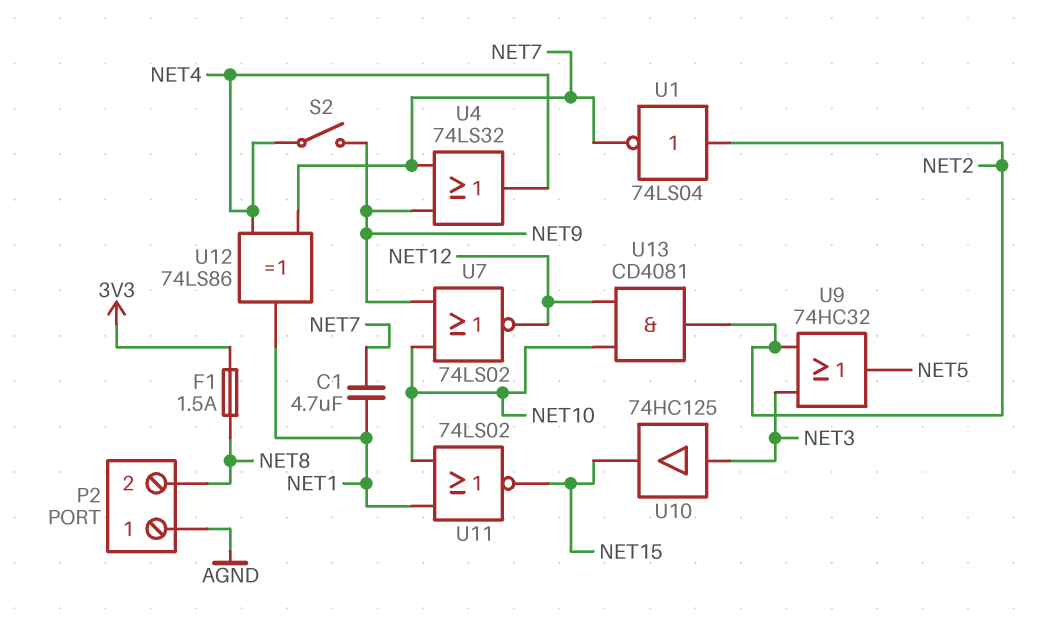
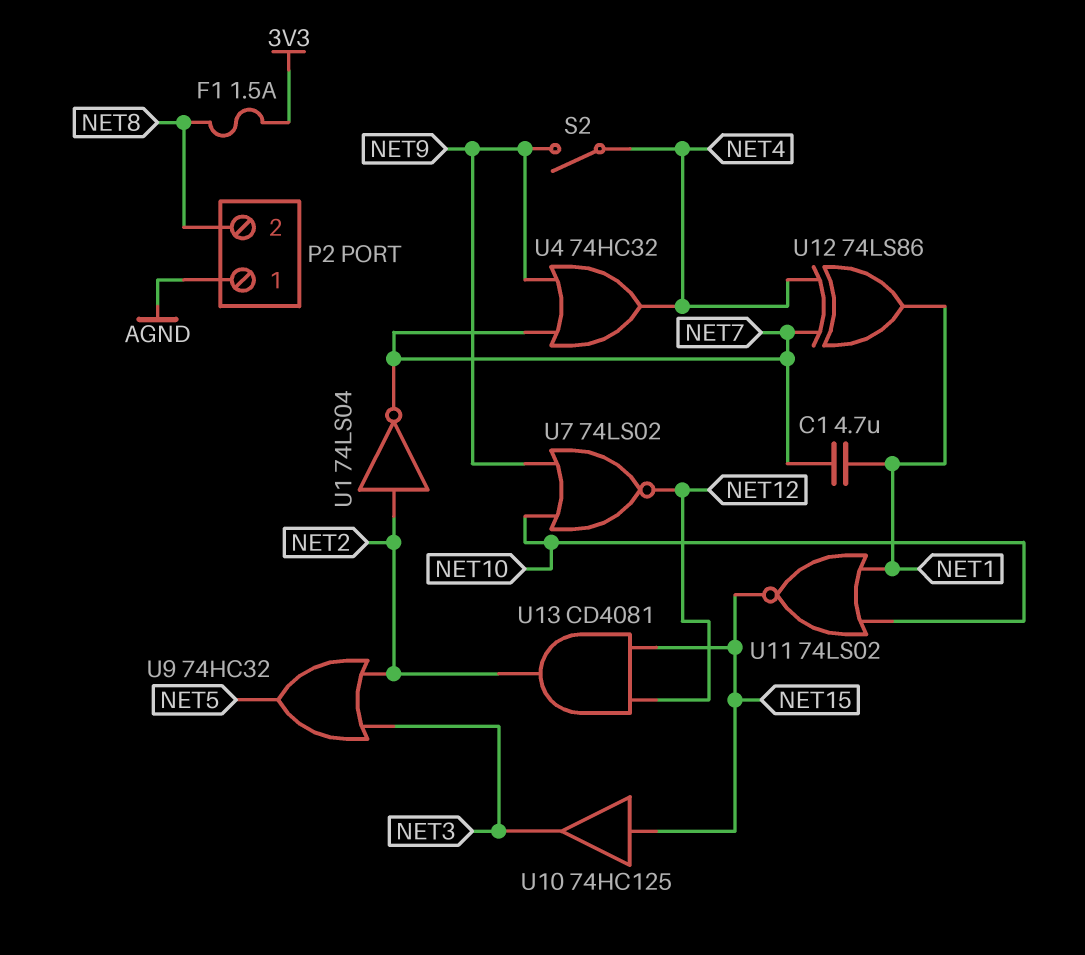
U4: OR 74LS32 (in NET7, in NET9, out NET4) -> OR 74HC32 (in NET7, in NET9, out NET4)
U10: buffer 74HC125 (in NET3, out NET15) -> buffer 74HC125 (in NET15, out NET3)
U13: AND CD4081 (in NET10, in NET12, out NET2) -> AND CD4081 (in NET12, in NET15, out NET2)

